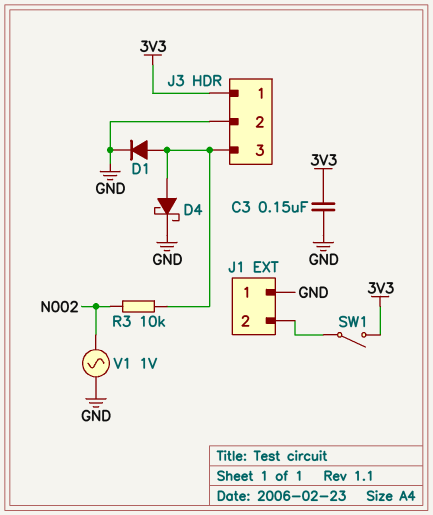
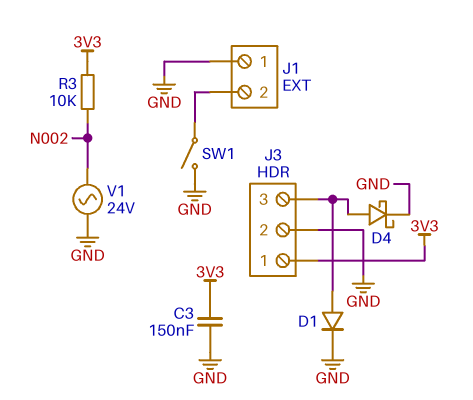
R3: 10k (J3/3, N002) -> 10k (3V3, N002)
SW1: switch (3V3, J1/2) -> switch (GND, J1/2)
V1: AC 1V (GND, N002) -> AC 24V (GND, N002)

